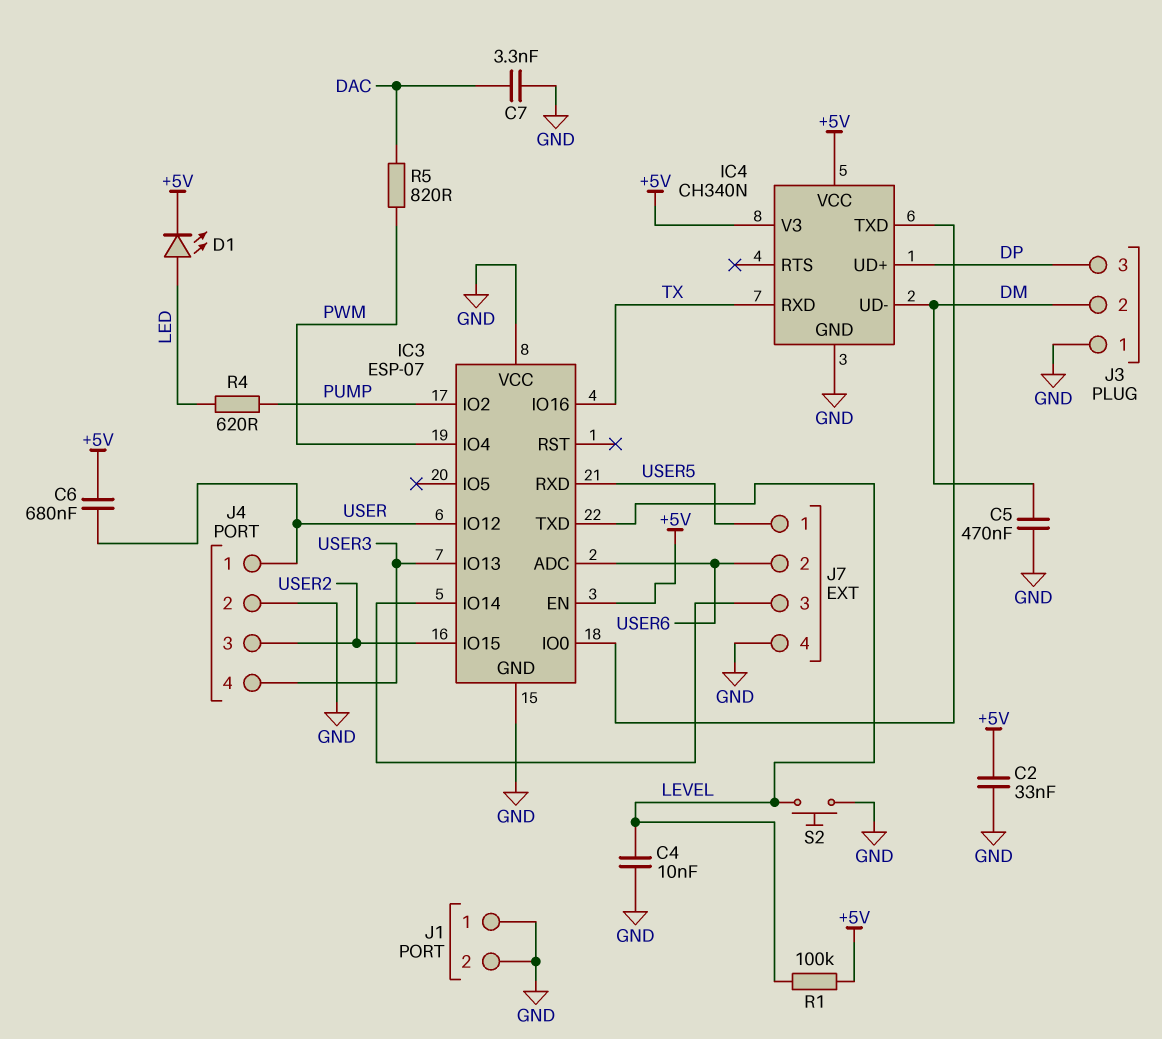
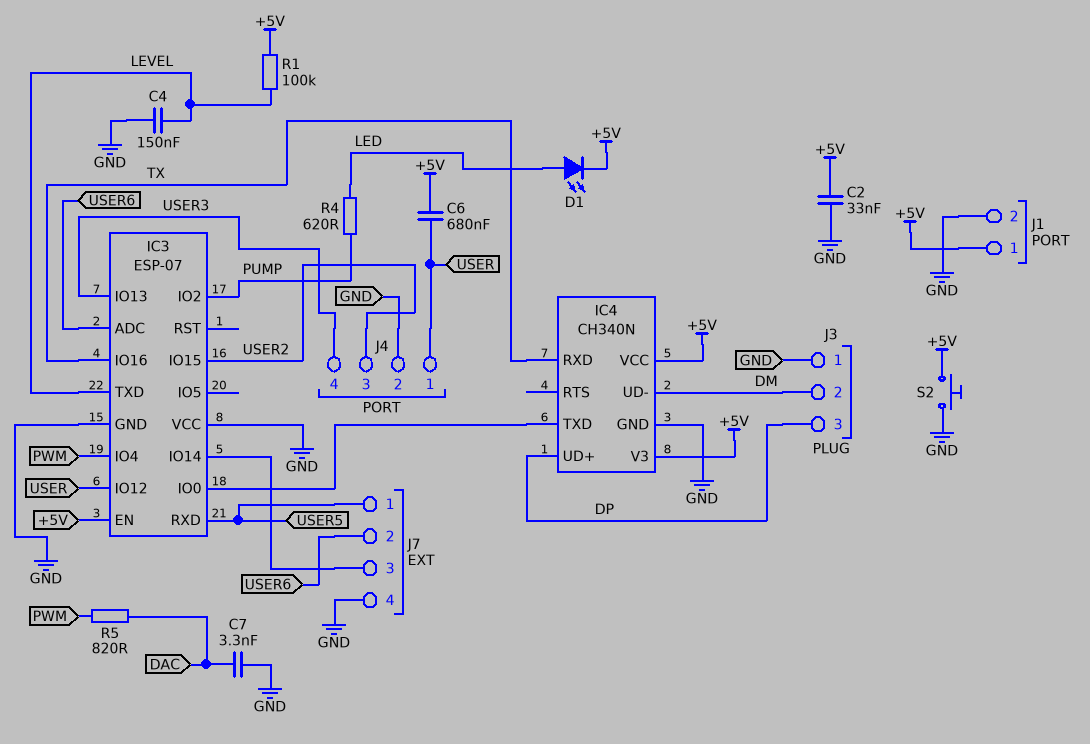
C4: 10nF (GND, LEVEL) -> 150nF (GND, LEVEL)
C5: 470nF (DM, GND) -> none
J1 pin 1: GND -> +5V
S2: button (GND, LEVEL) -> button (+5V, GND)

